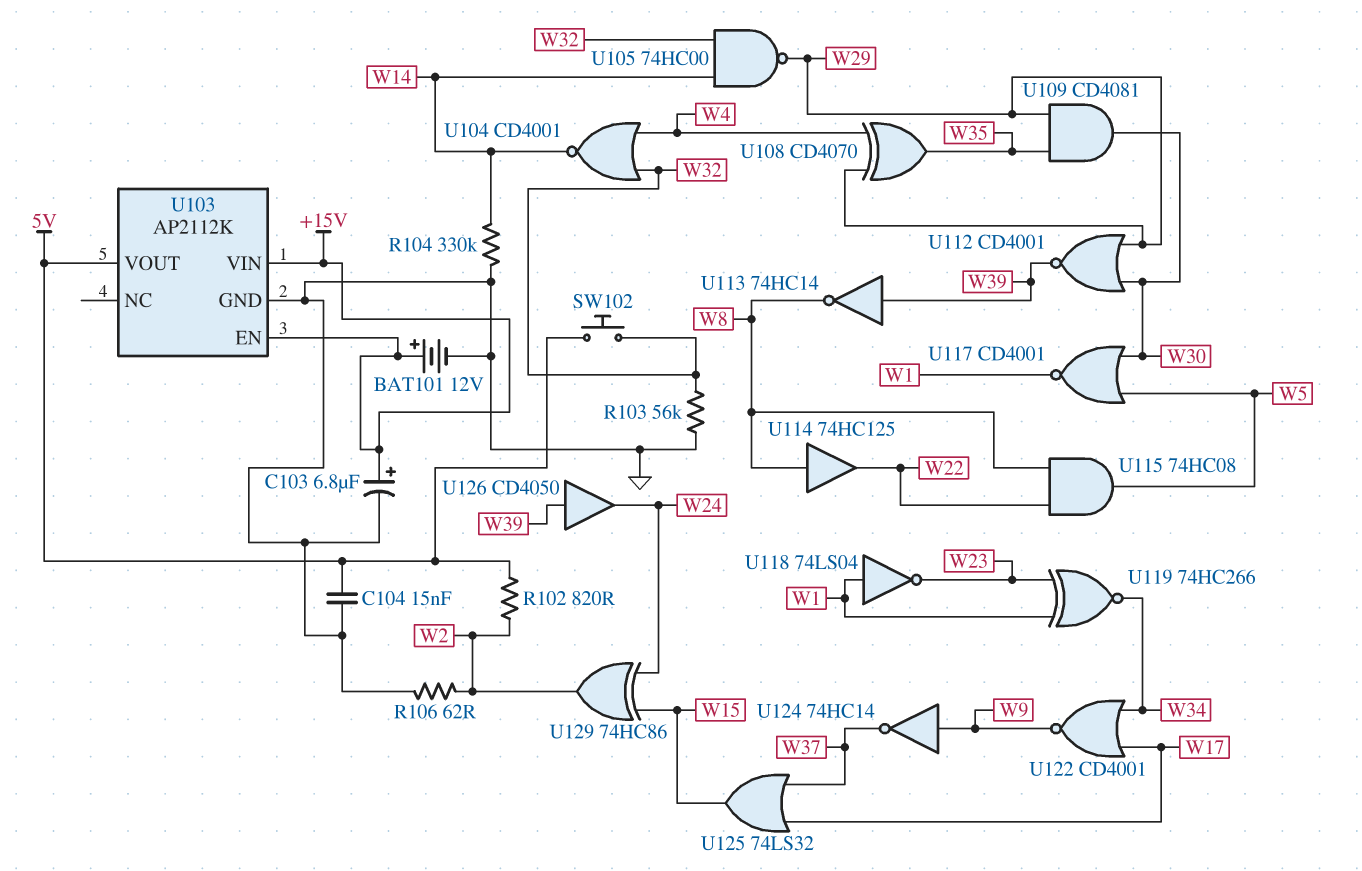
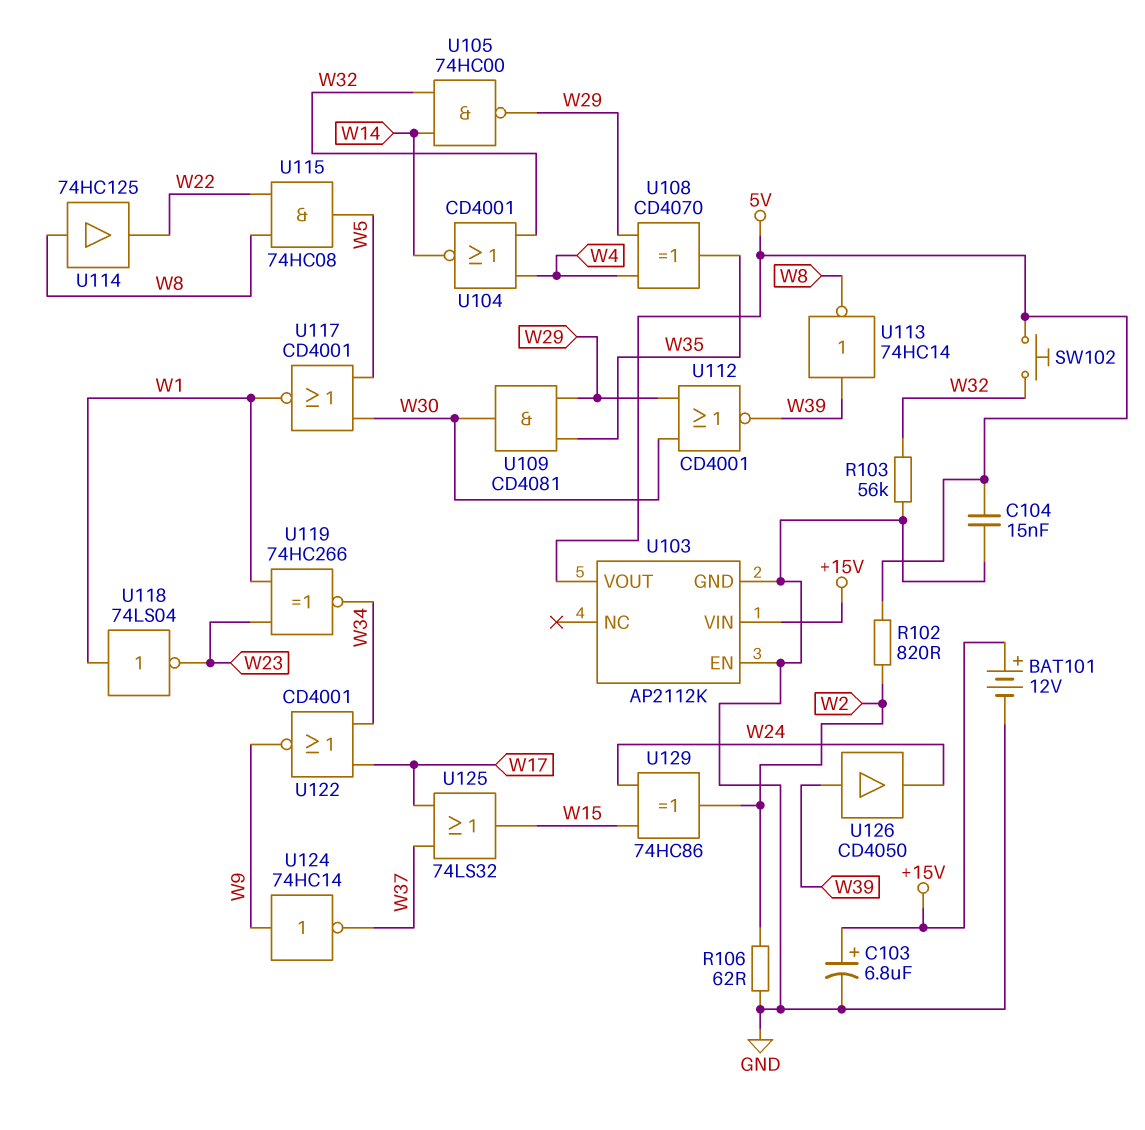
R104: 330k (GND, W14) -> none
U103 pin EN: +15V -> GND

